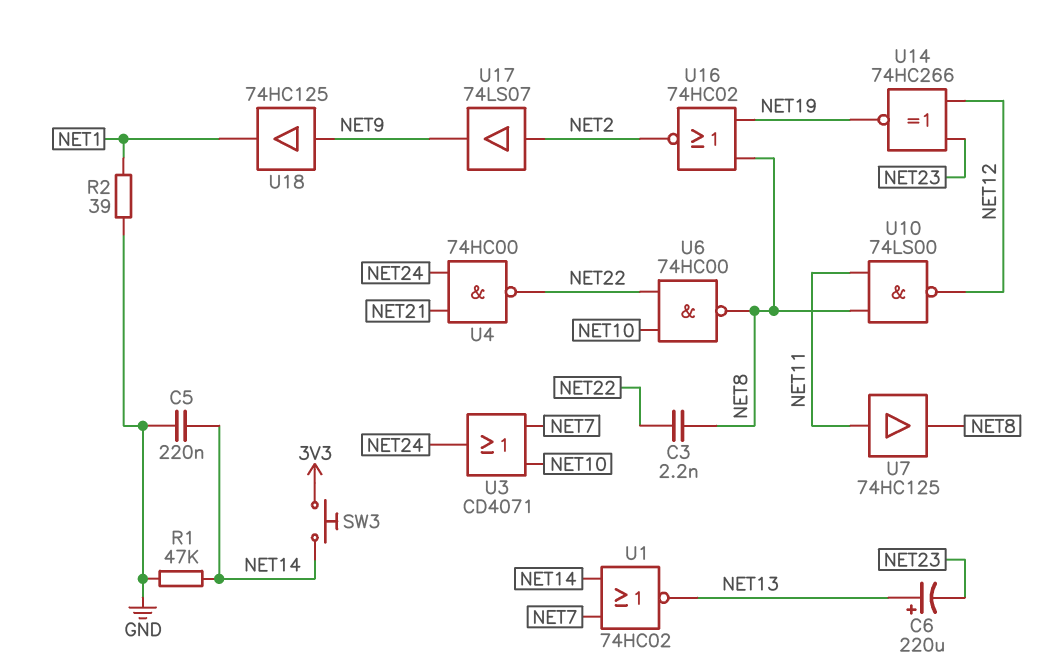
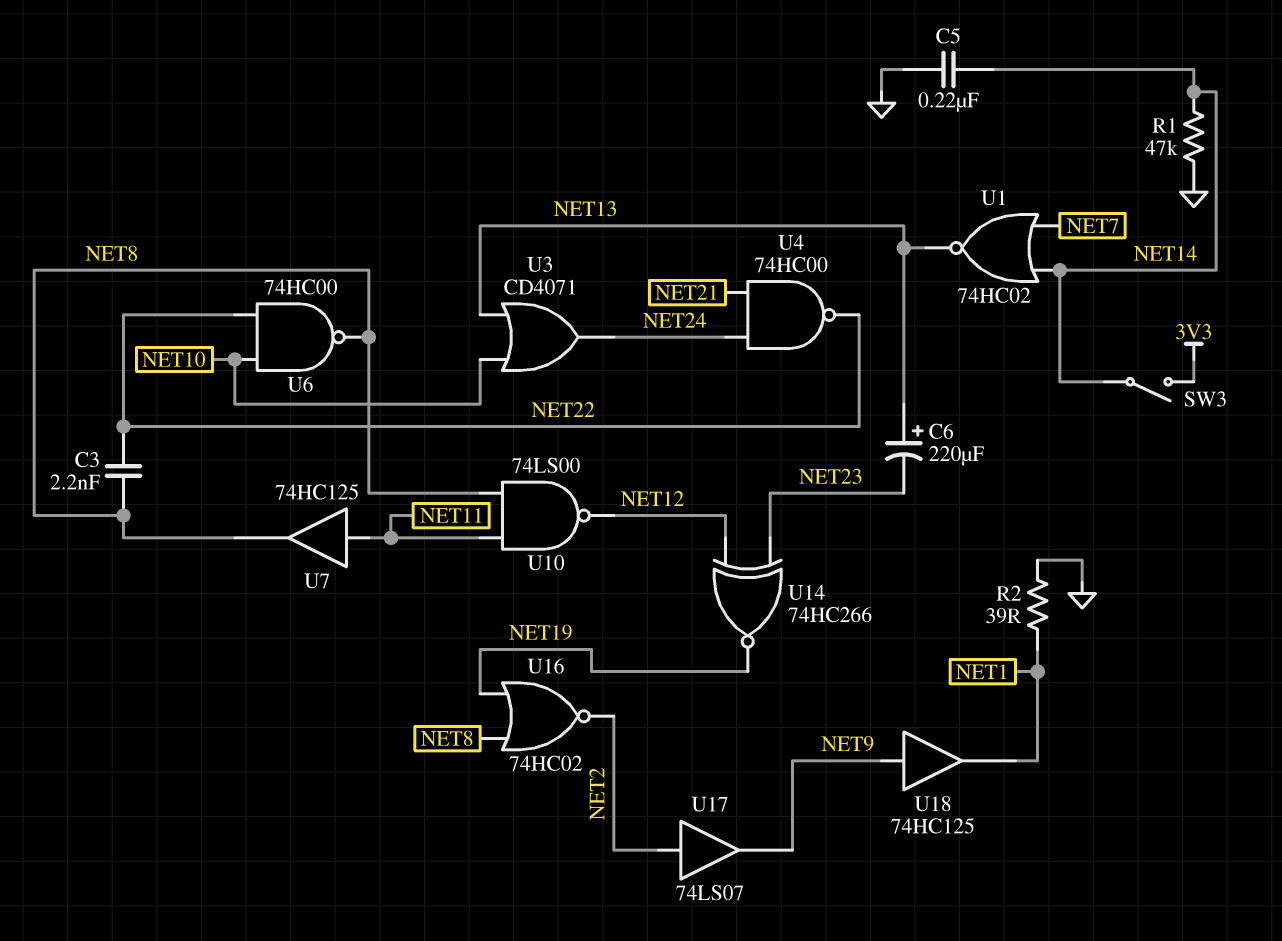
SW3: button (3V3, NET14) -> switch (3V3, NET14)
U3: OR CD4071 (in NET7, in NET10, out NET24) -> OR CD4071 (in NET10, in NET13, out NET24)

